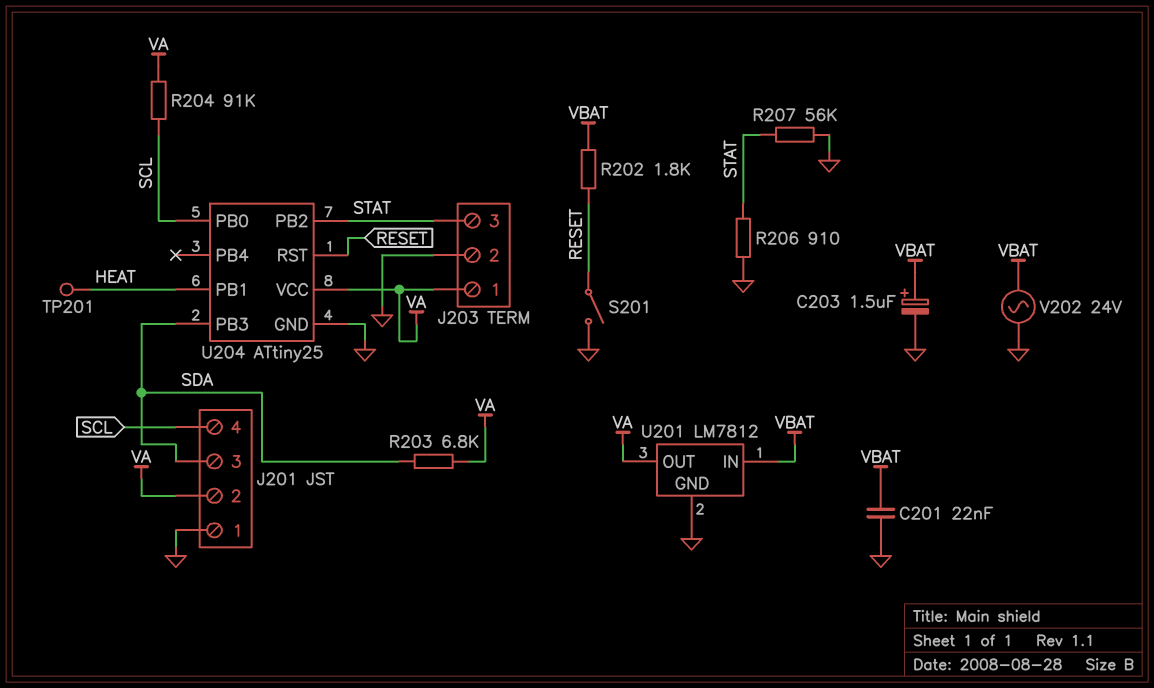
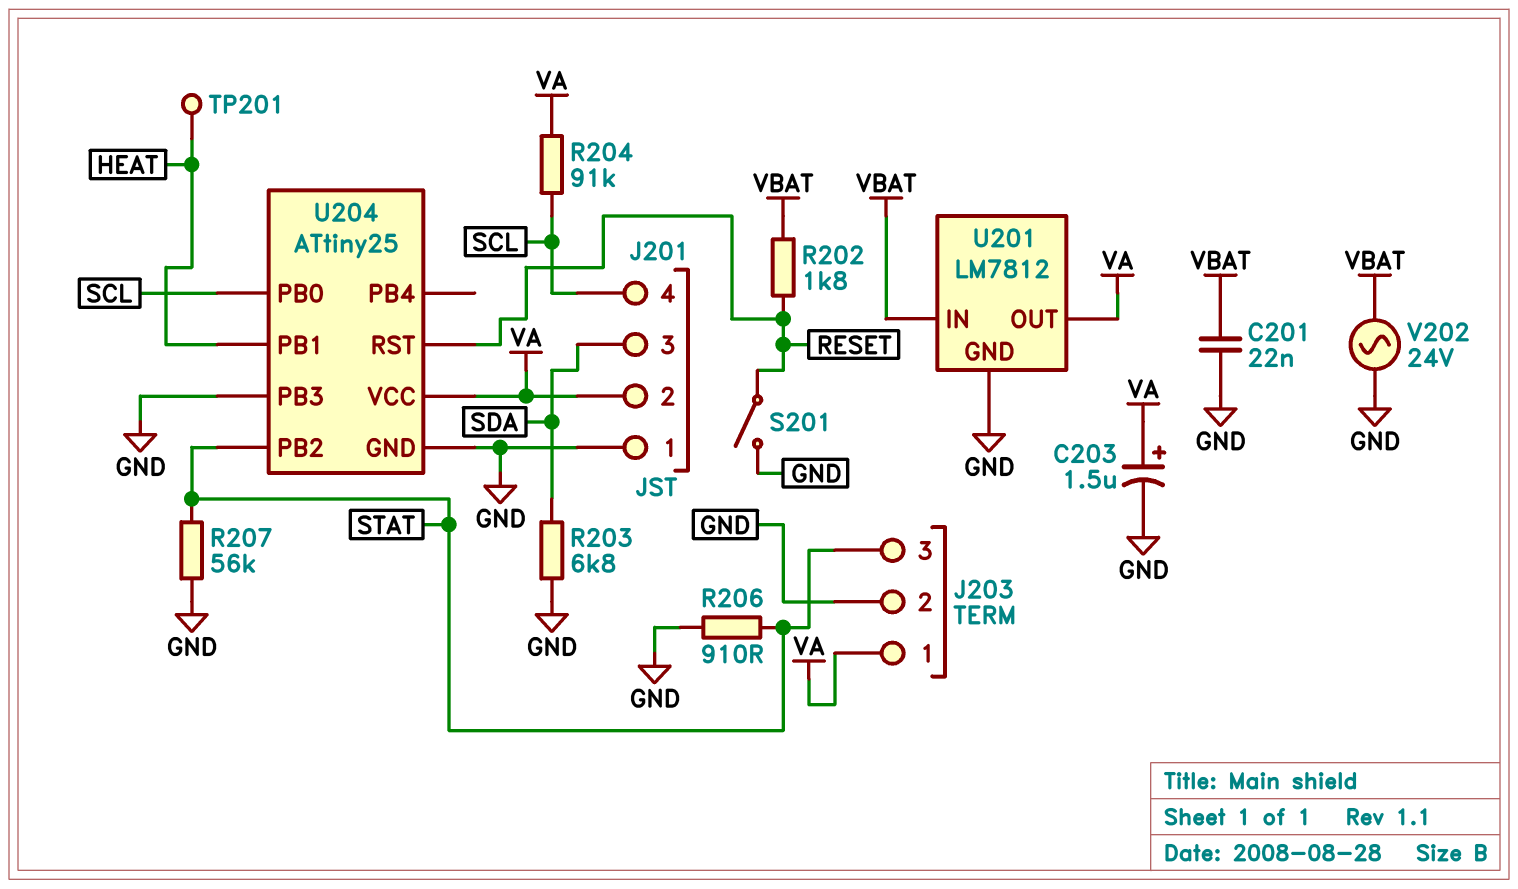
C203: 1.5uF (plus VBAT, minus GND) -> 1.5uF (plus VA, minus GND)
R203: 6.8k (SDA, VA) -> 6.8k (GND, SDA)
U204 pin PB3: SDA -> GND

